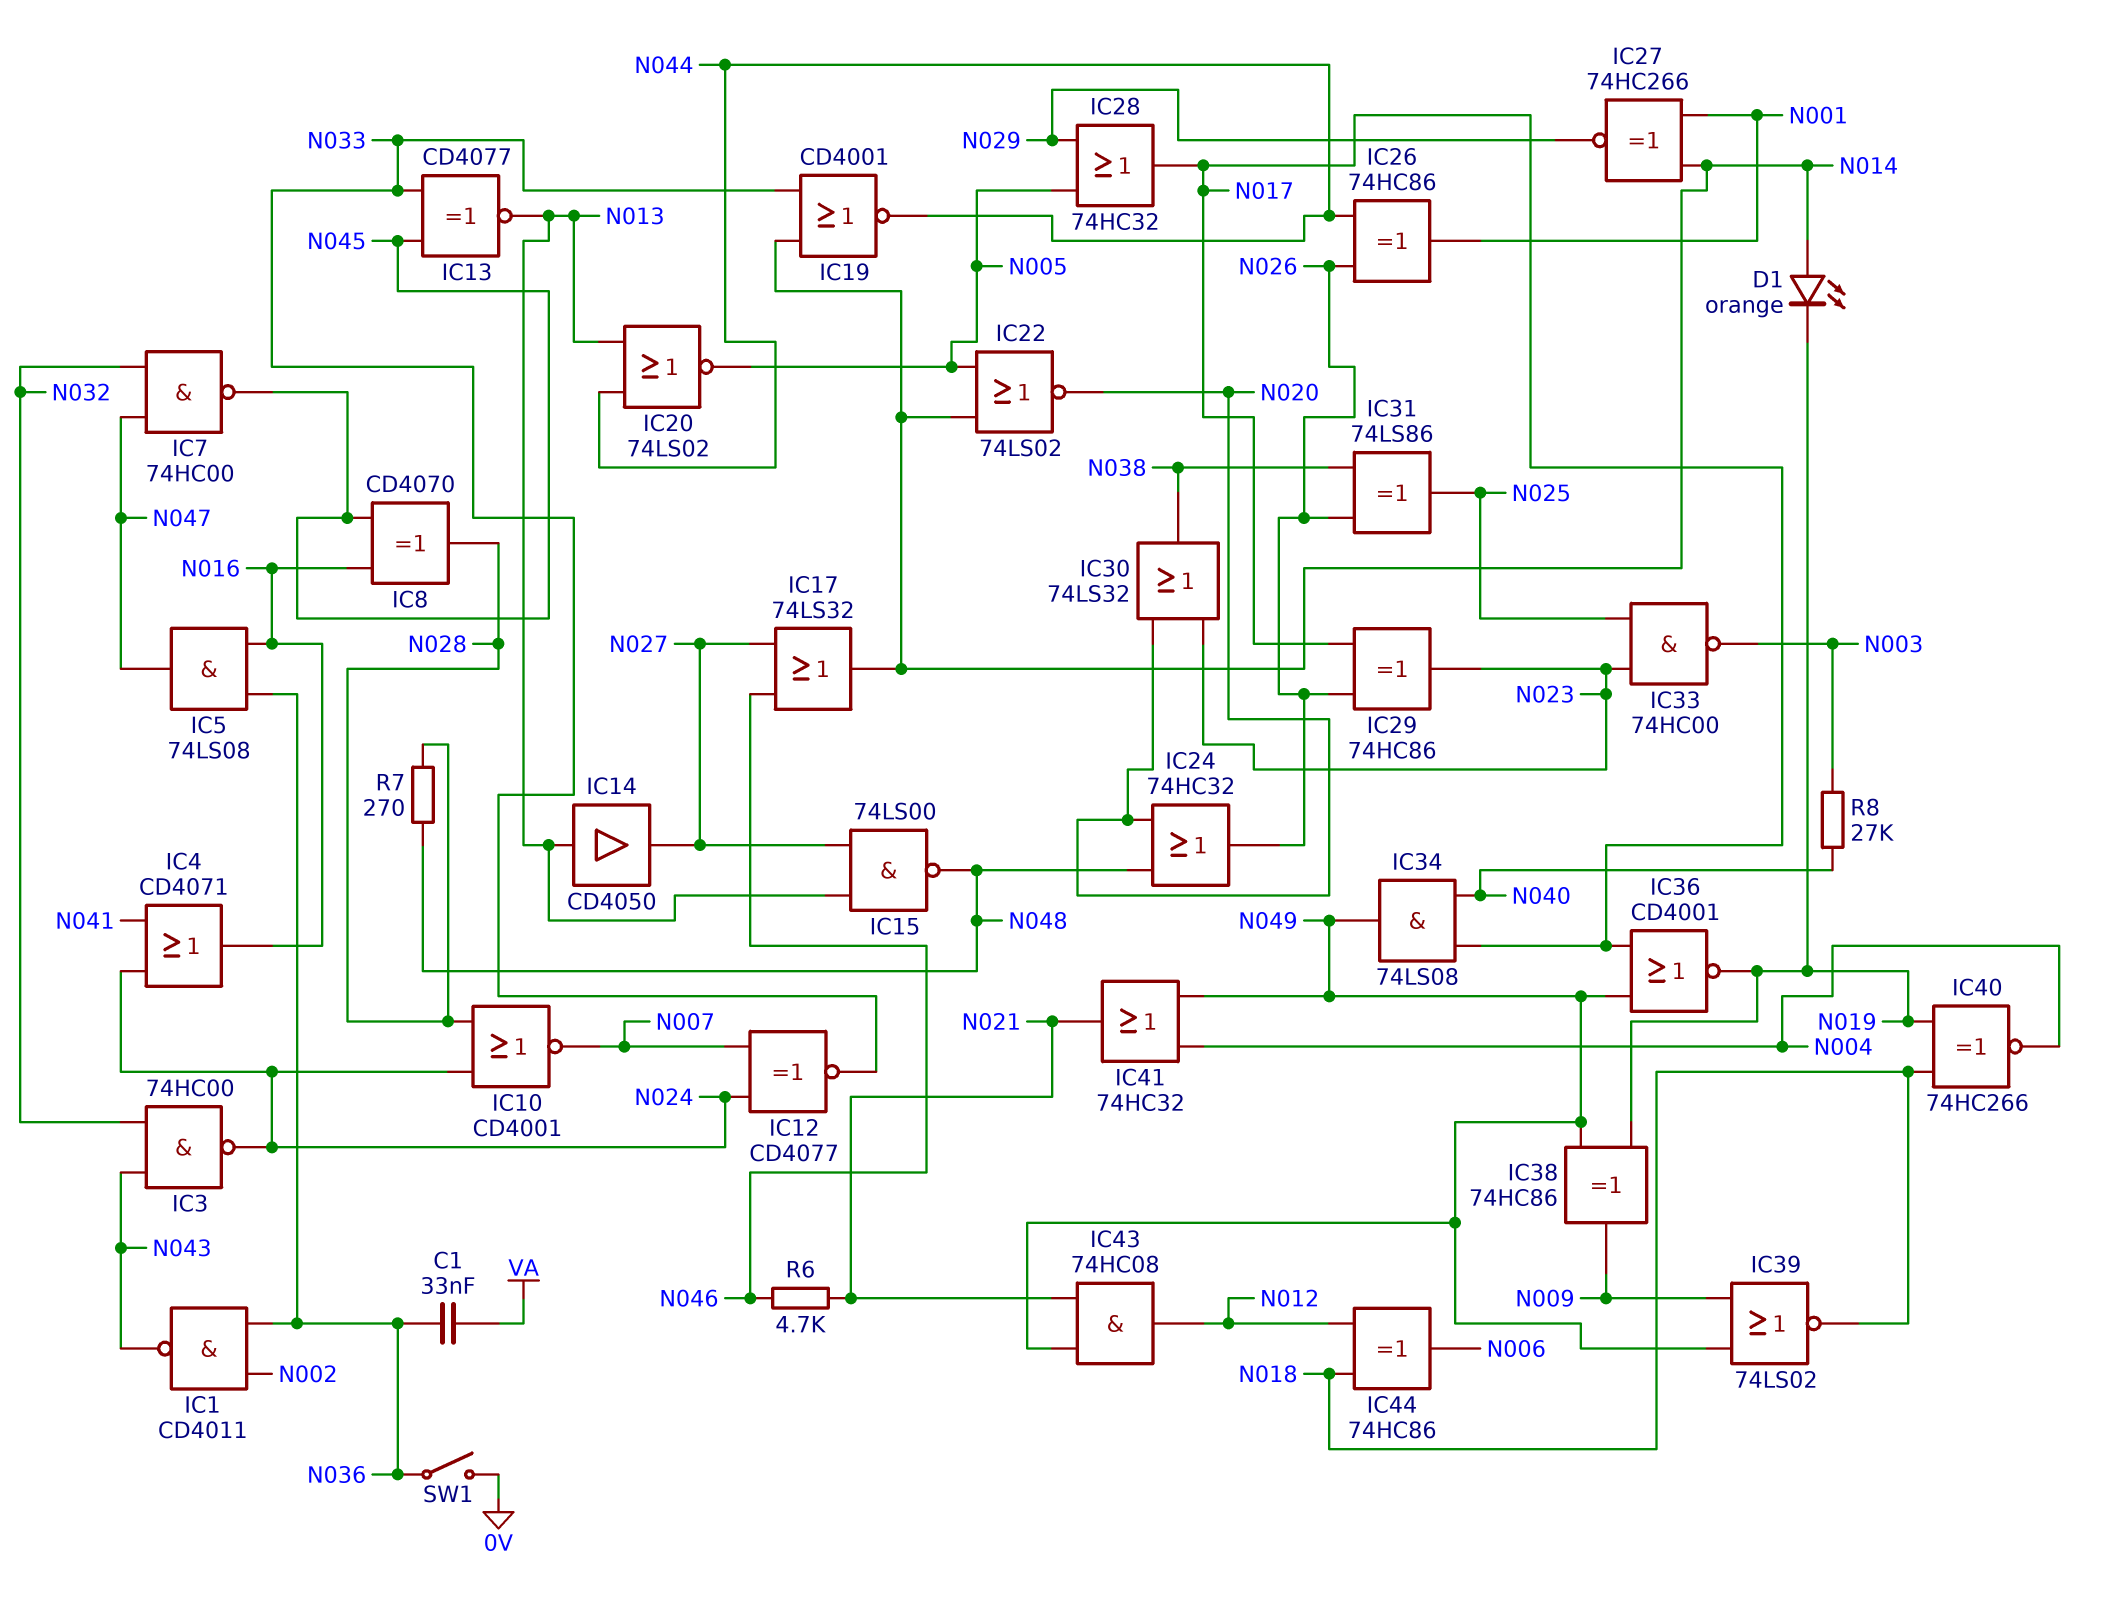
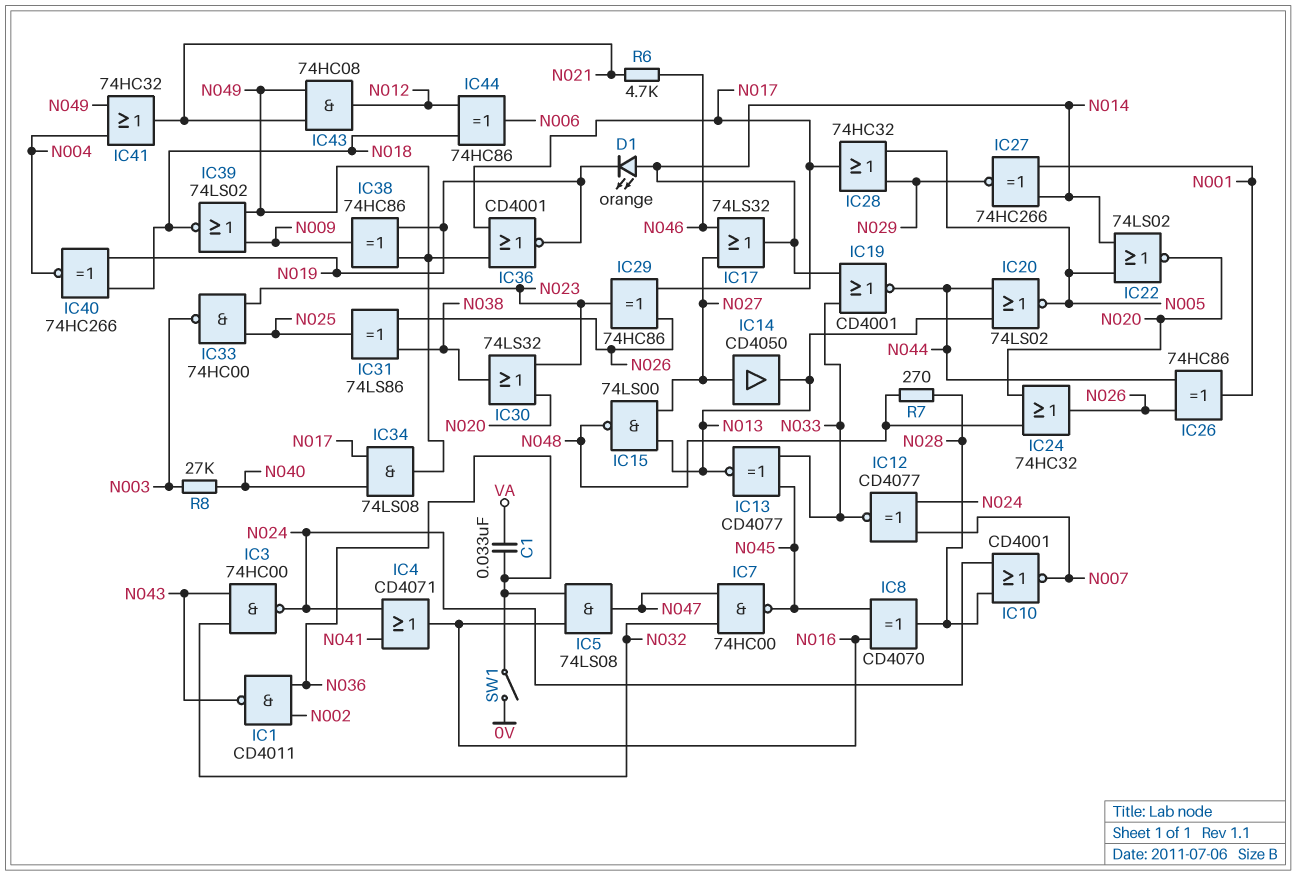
IC14: buffer CD4050 (in N013, out N027) -> buffer CD4050 (in N027, out N013)

